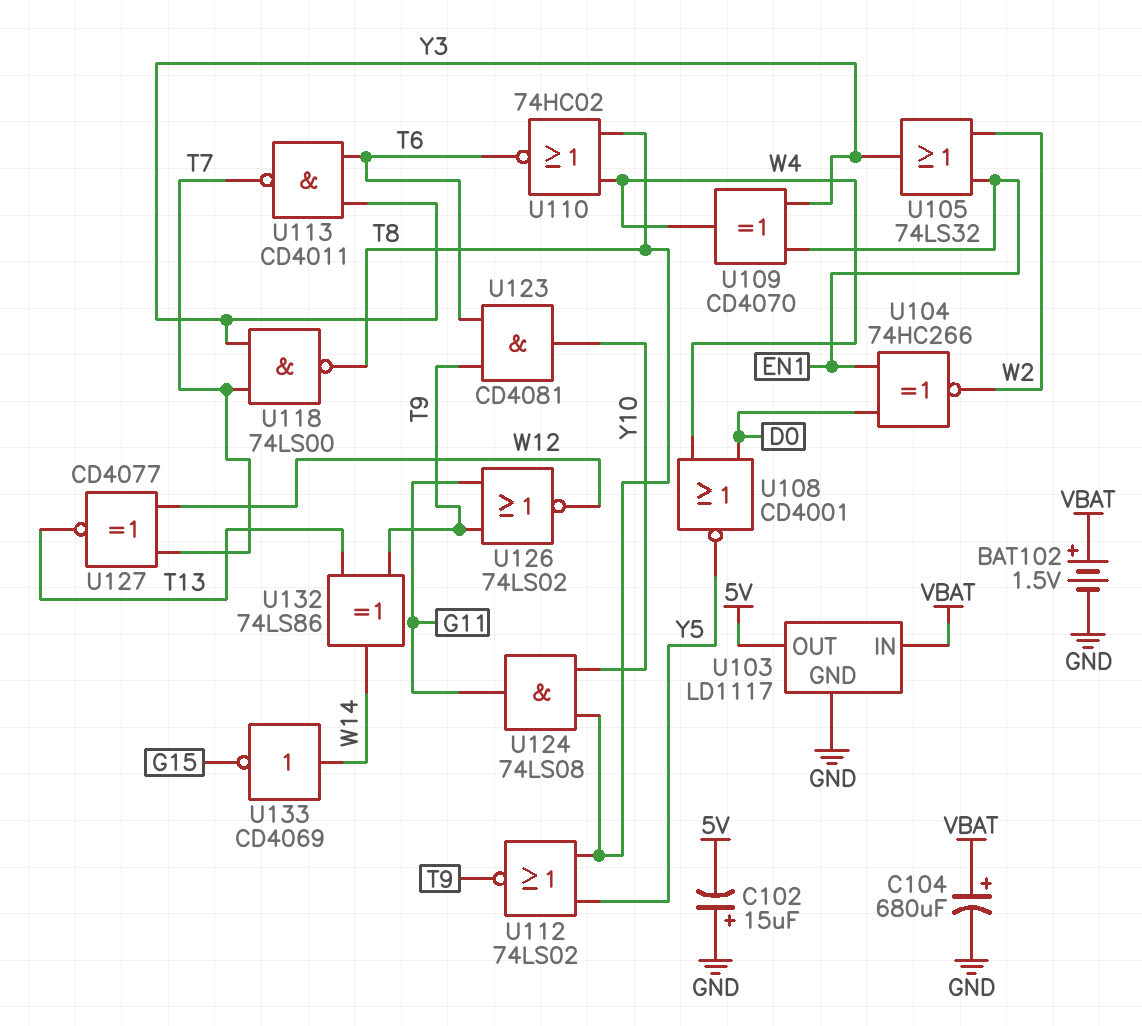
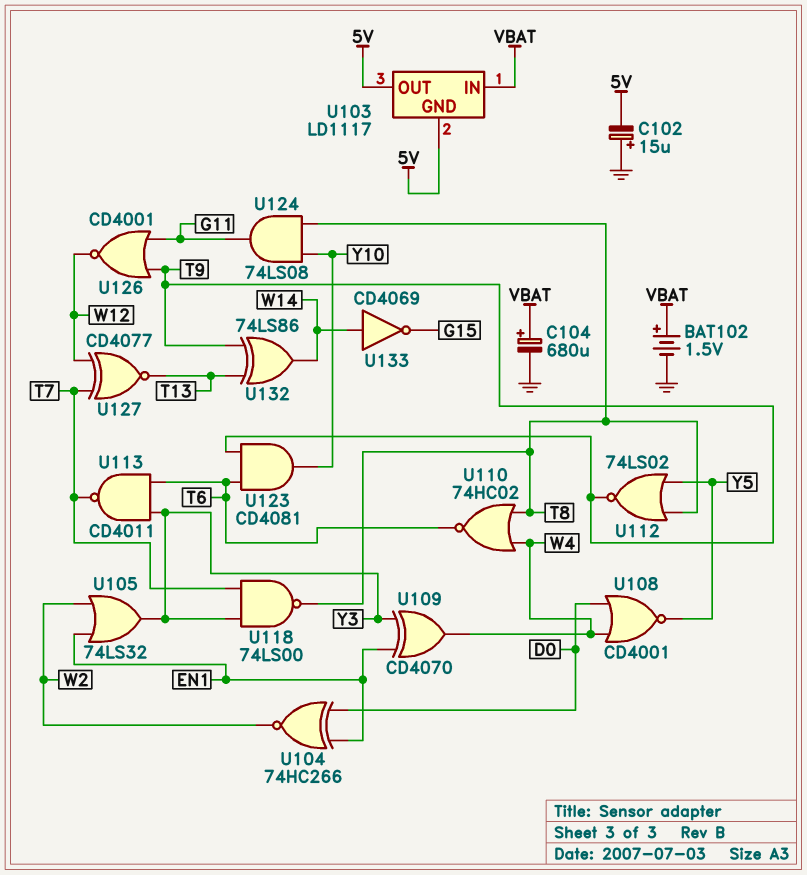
U103 pin GND: GND -> 5V
U126: NOR 74LS02 (in G11, in T9, out W12) -> NOR CD4001 (in G11, in T9, out W12)

